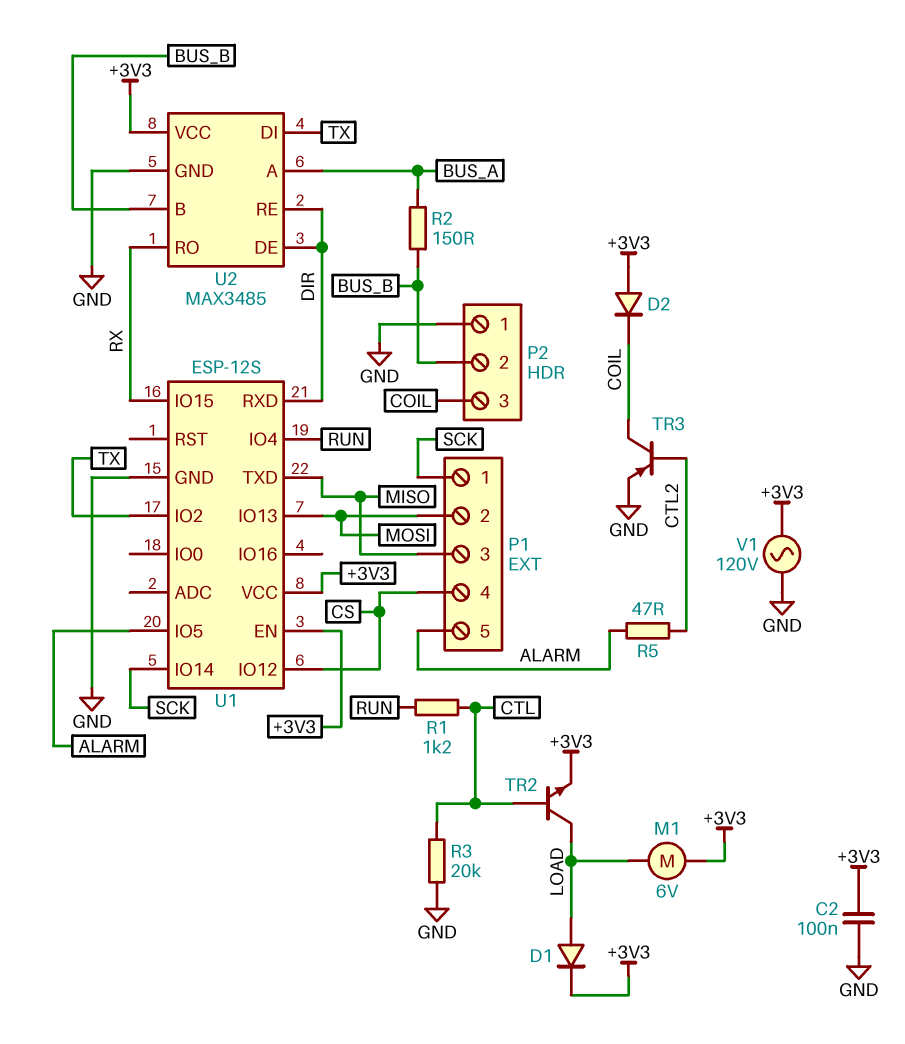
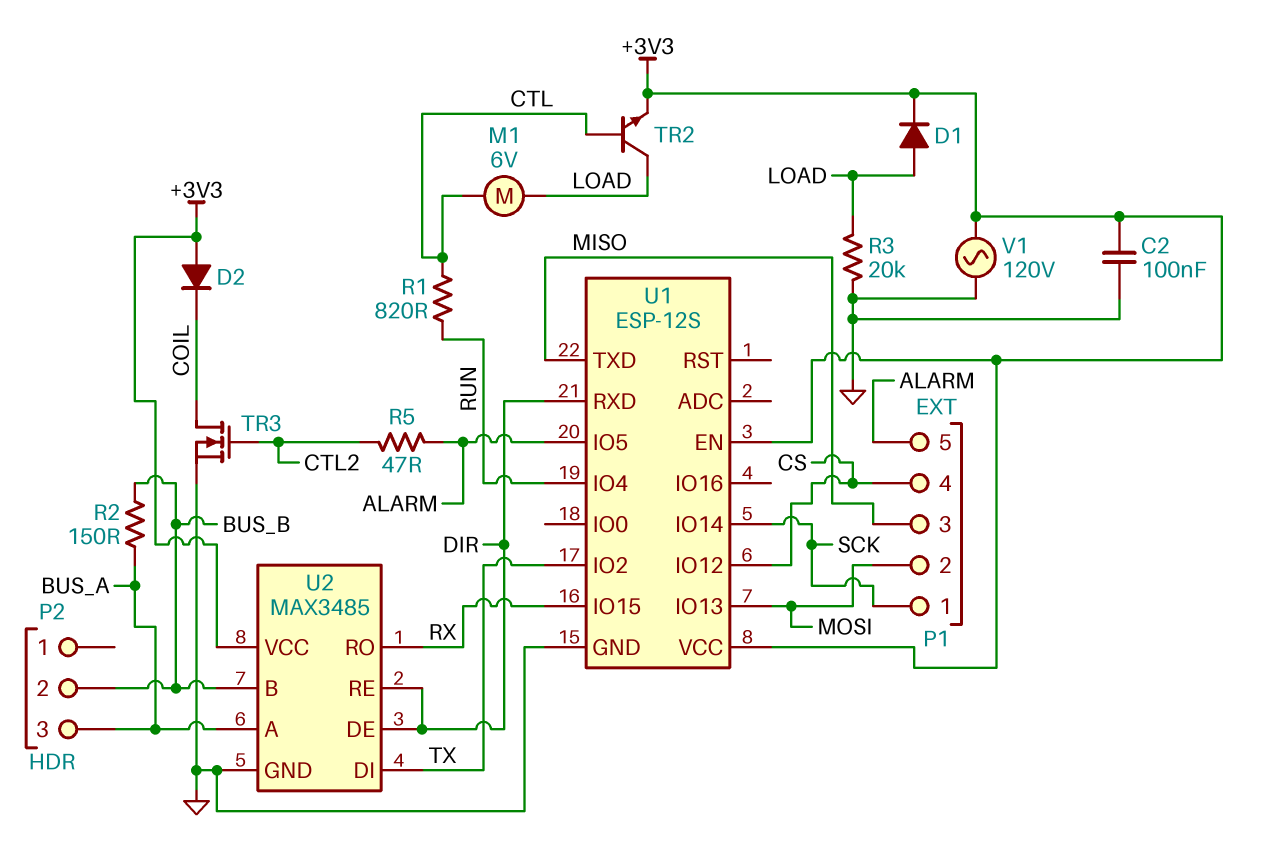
M1: motor 6V (+3V3, LOAD) -> motor 6V (CTL, LOAD)
P2 pin 1: GND -> none
P2 pin 3: COIL -> BUS_A
R1: 1.2k (CTL, RUN) -> 820 (CTL, RUN)
R3: 20k (CTL, GND) -> 20k (GND, LOAD)
TR3: PNP (B CTL2, C COIL, E GND) -> NMOS (G CTL2, D COIL, S GND)

